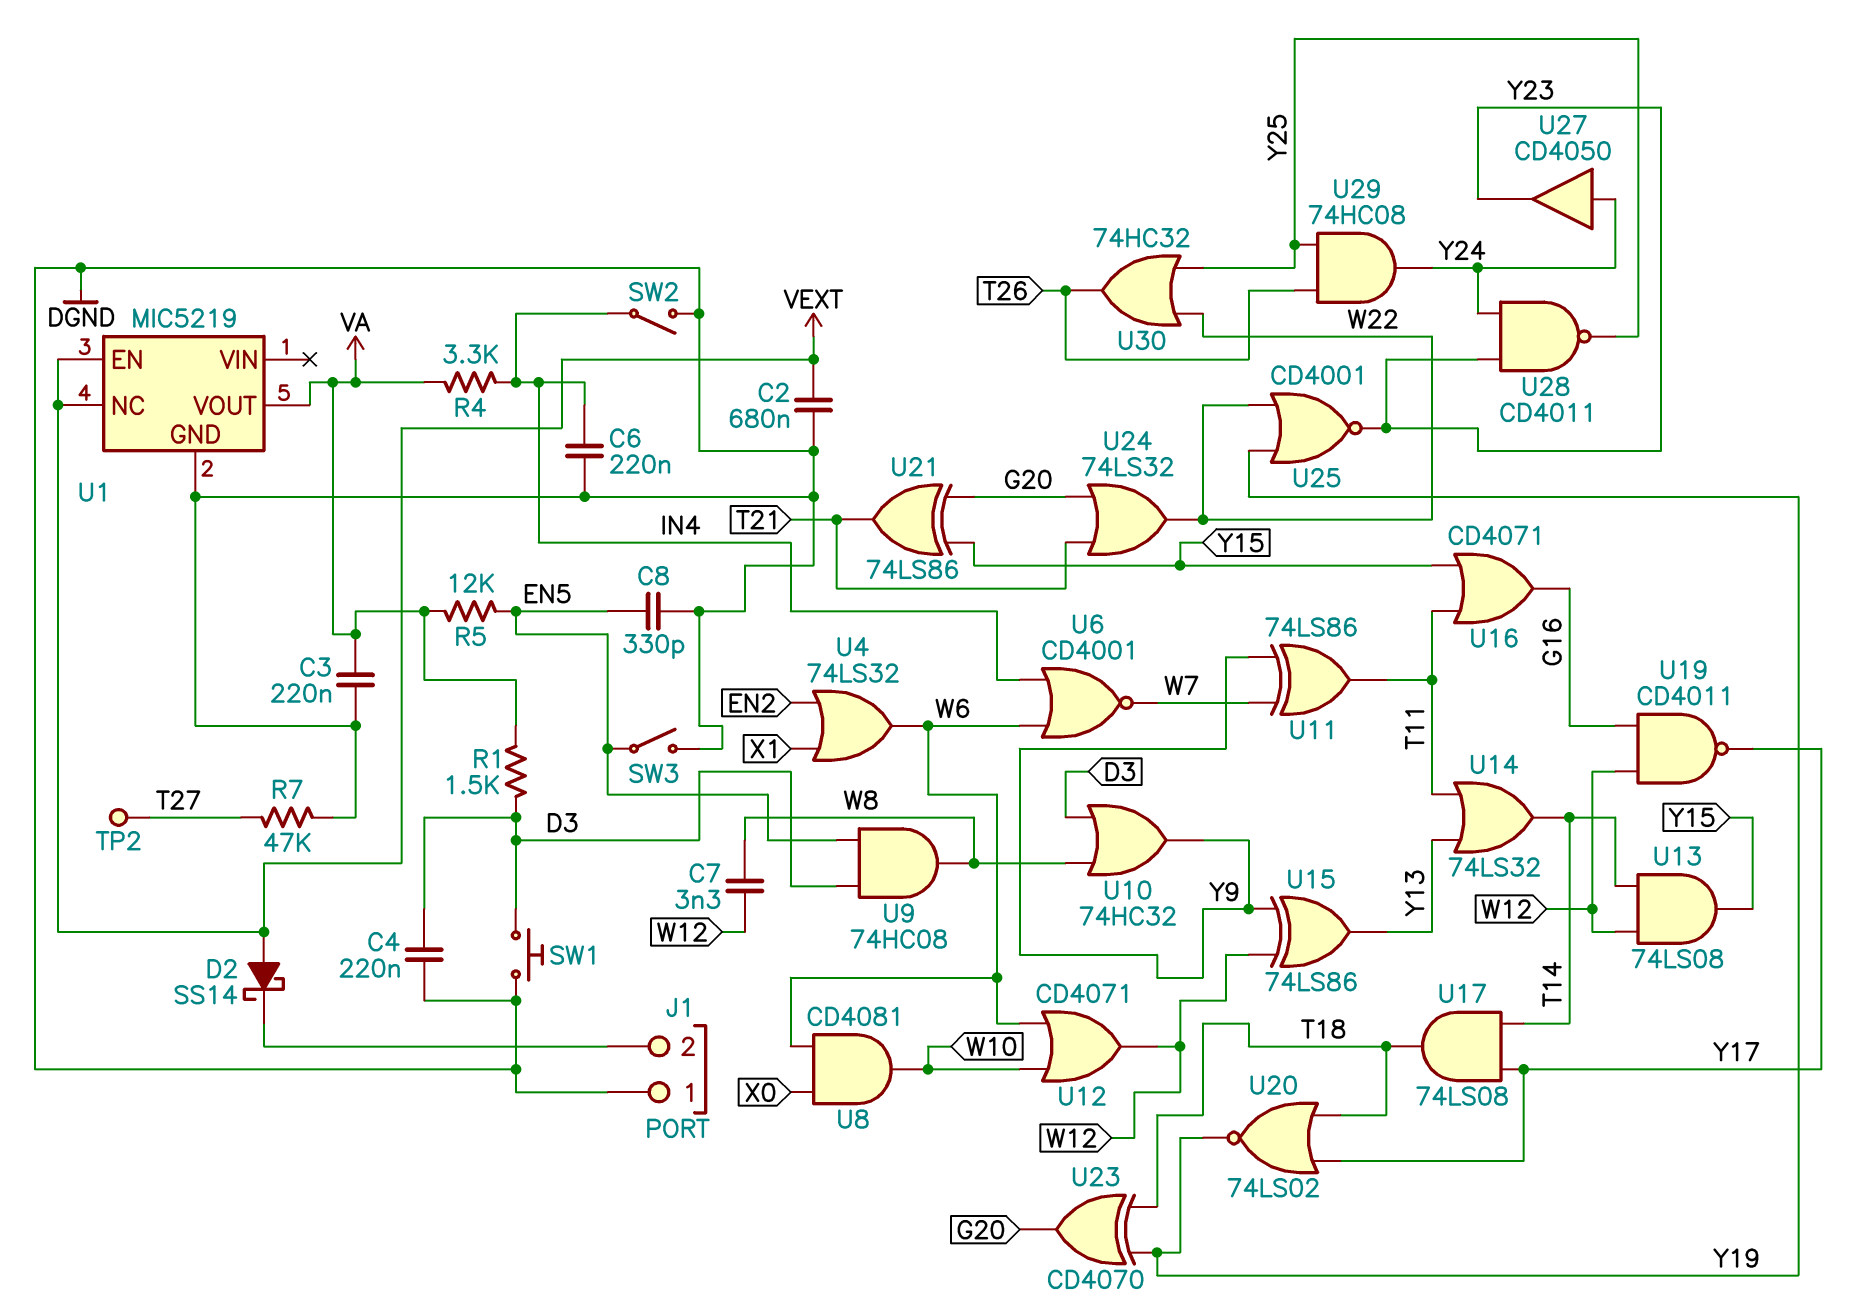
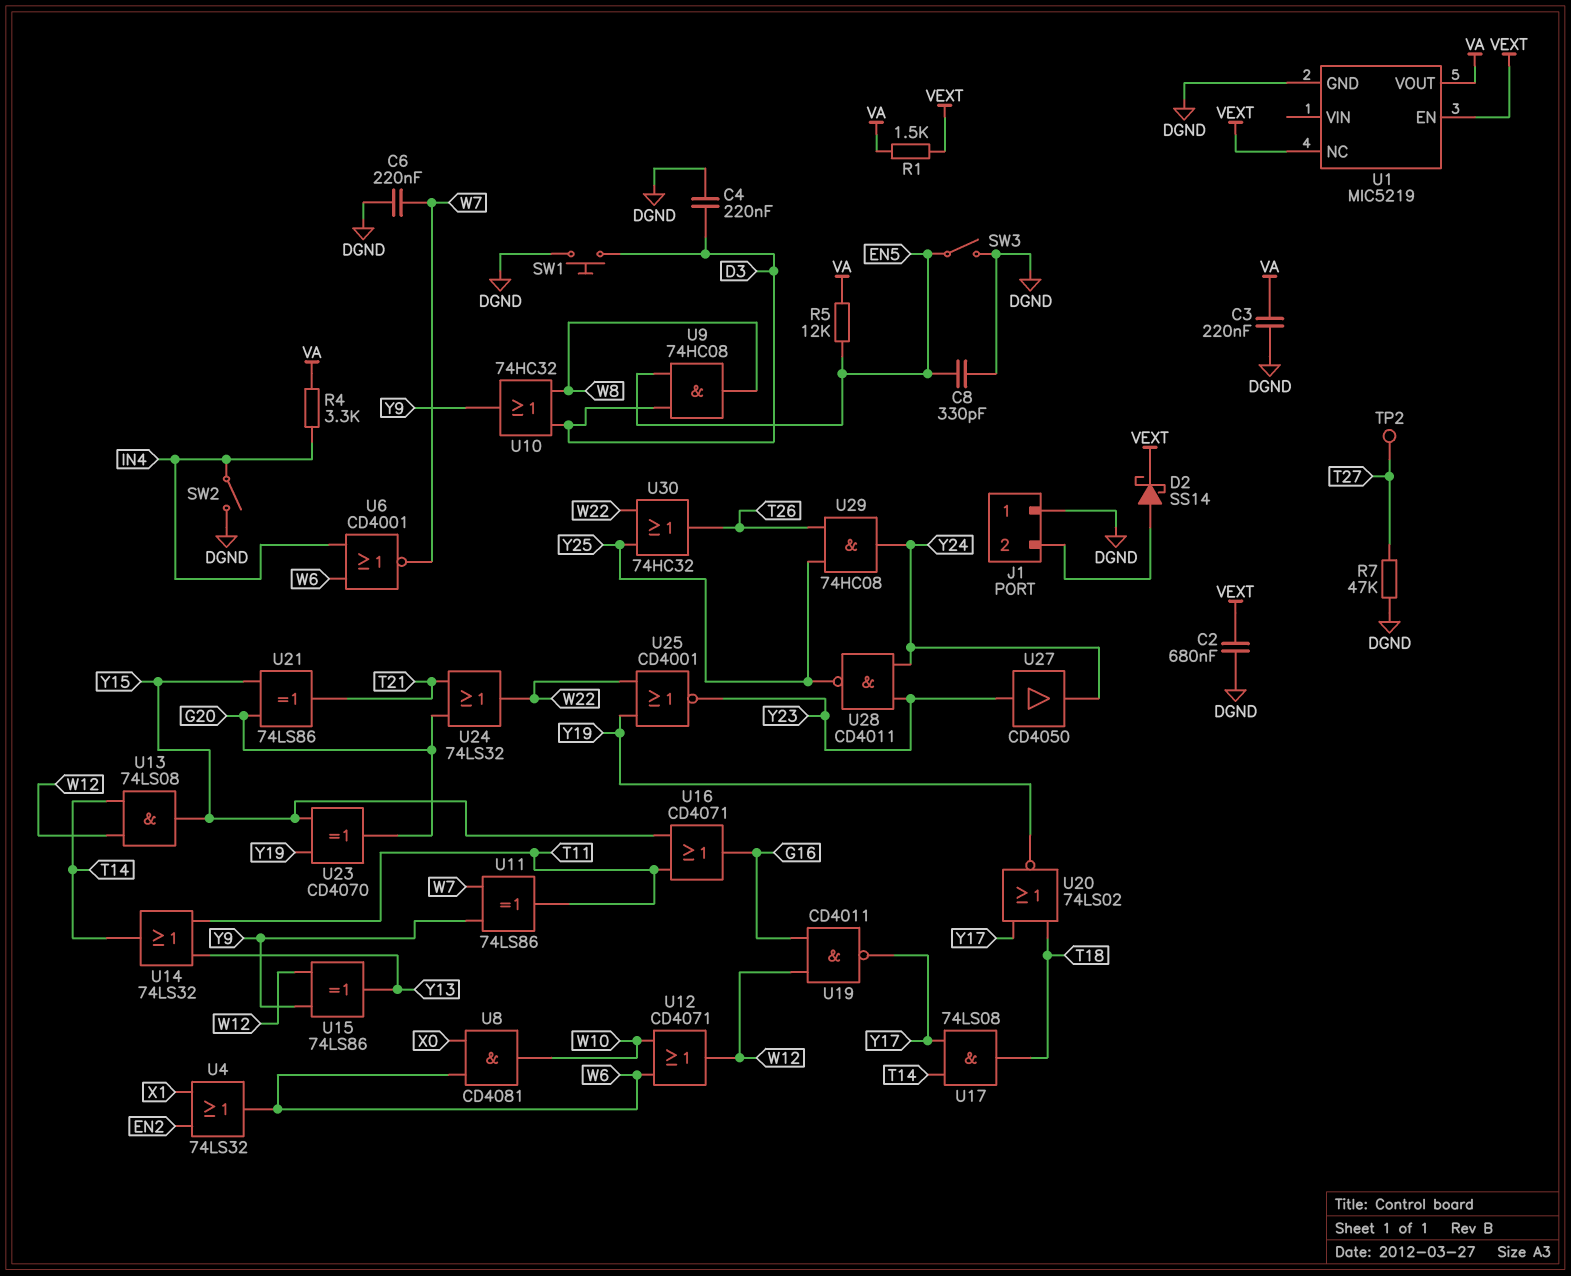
C6: 220nF (DGND, IN4) -> 220nF (DGND, W7)
C7: 3.3nF (W8, W12) -> none
D2: schottky SS14 (A VEXT, K J1/2) -> schottky SS14 (A J1/2, K VEXT)
R1: 1.5k (D3, VA) -> 1.5k (VA, VEXT)
U23: XOR CD4070 (in T18, in Y19, out G20) -> XOR CD4070 (in Y15, in Y19, out G20)
U27: buffer CD4050 (in Y24, out Y23) -> buffer CD4050 (in Y23, out Y24)

